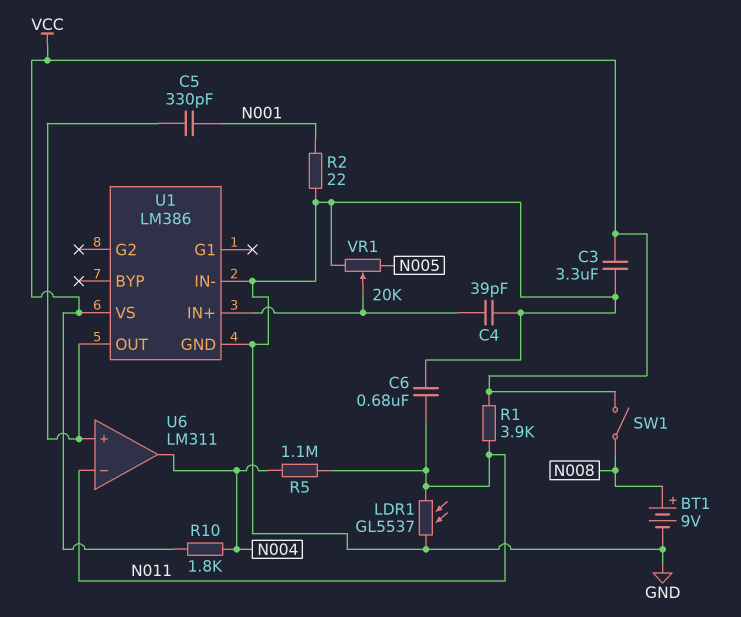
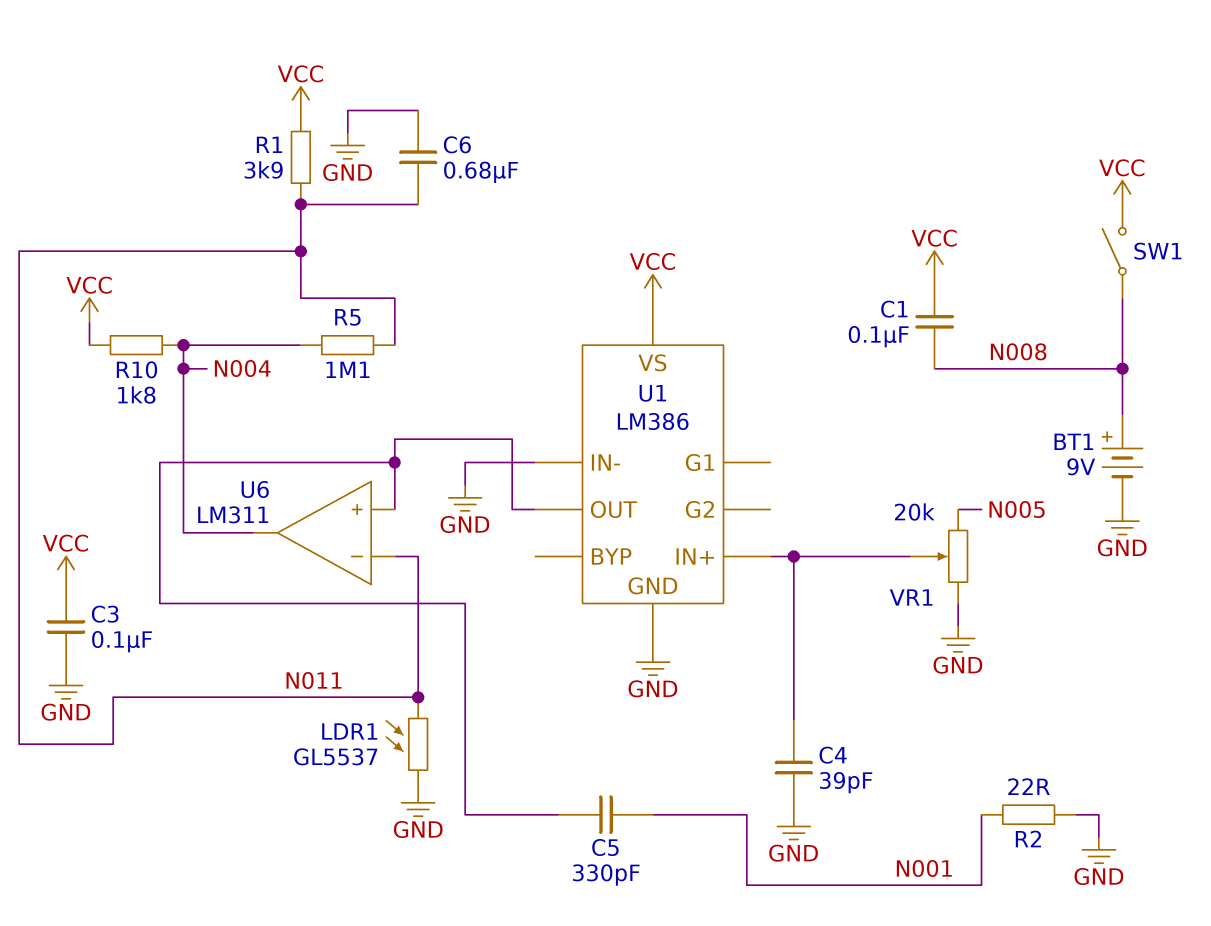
C1: none -> 100nF (N008, VCC)
C3: 3.3uF (GND, VCC) -> 100nF (GND, VCC)

